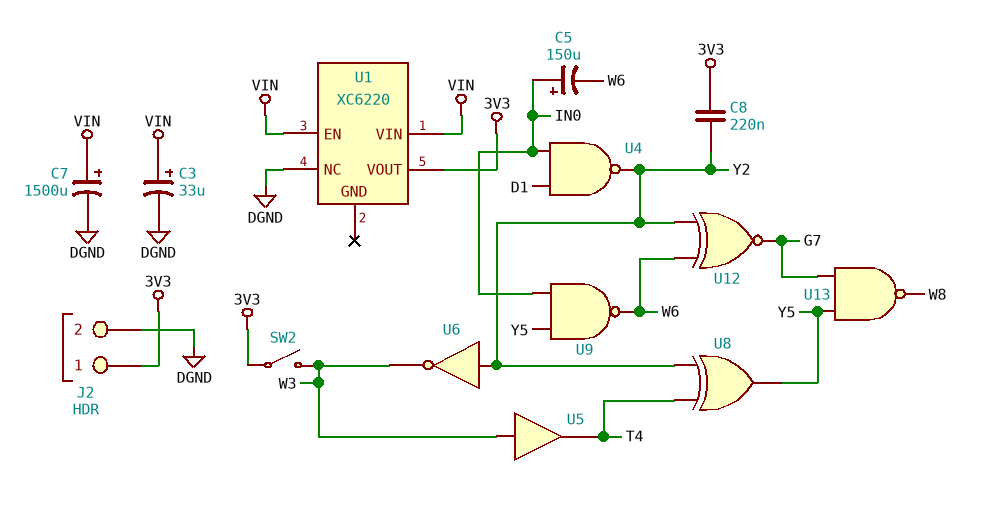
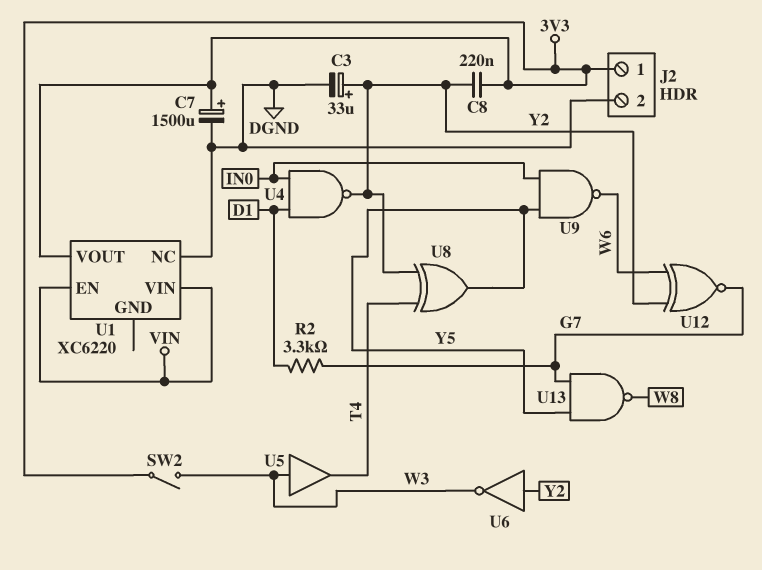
C3: 33uF (plus VIN, minus DGND) -> 33uF (plus Y2, minus DGND)
C5: 150uF (plus IN0, minus W6) -> none
C7: 1500uF (plus VIN, minus DGND) -> 1500uF (plus 3V3, minus DGND)
R2: none -> 3.3k (D1, G7)

